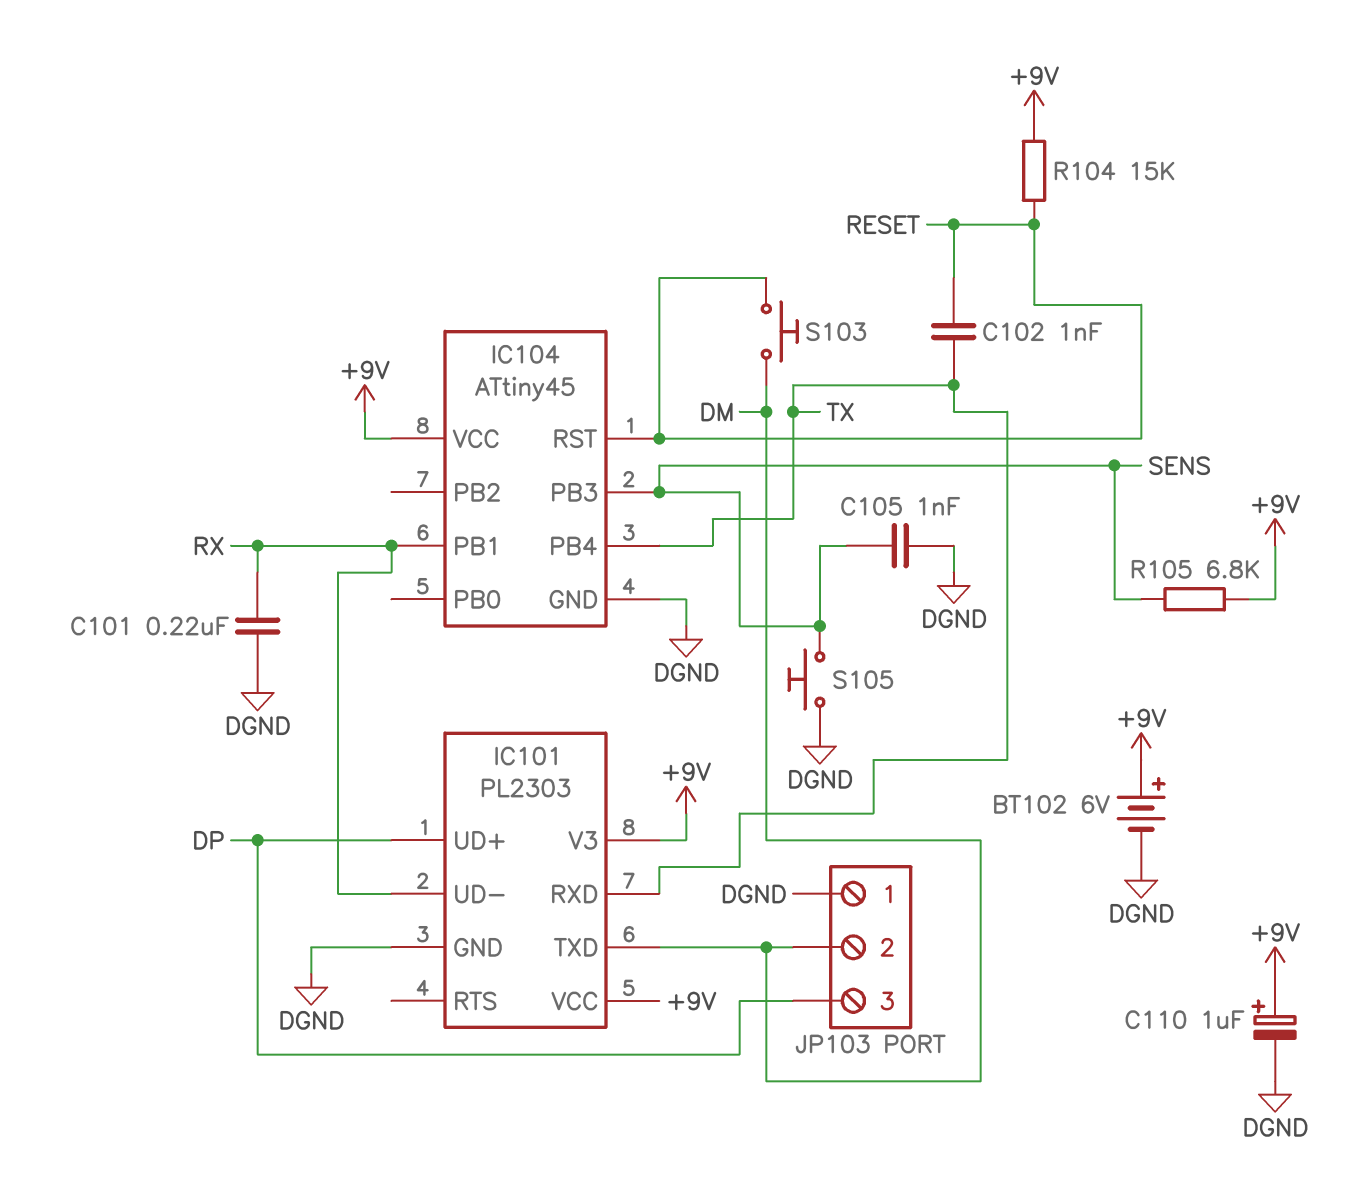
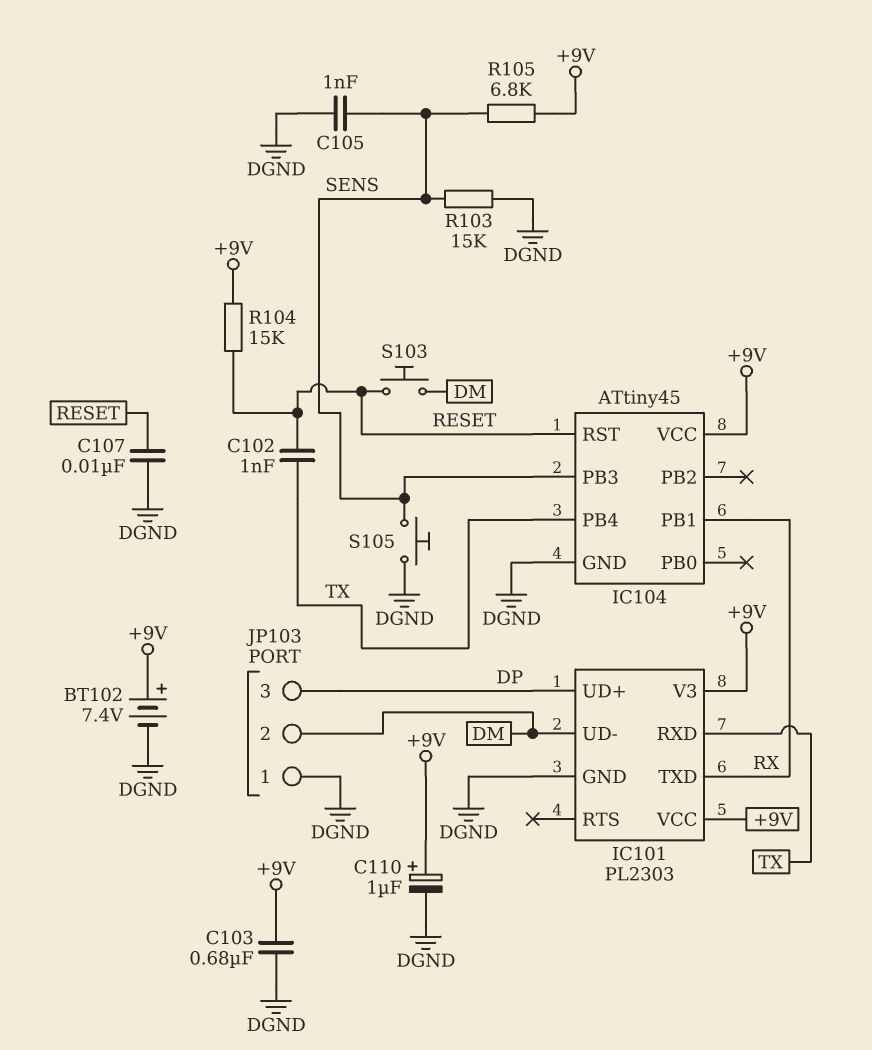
BT102: 6V (plus +9V, minus DGND) -> 7.4V (plus +9V, minus DGND)
C101: 220nF (DGND, RX) -> none
C103: none -> 680nF (+9V, DGND)
C107: none -> 10nF (DGND, RESET)
IC101 pin TXD: DM -> RX
IC101 pin UD-: RX -> DM
R103: none -> 15k (DGND, SENS)

